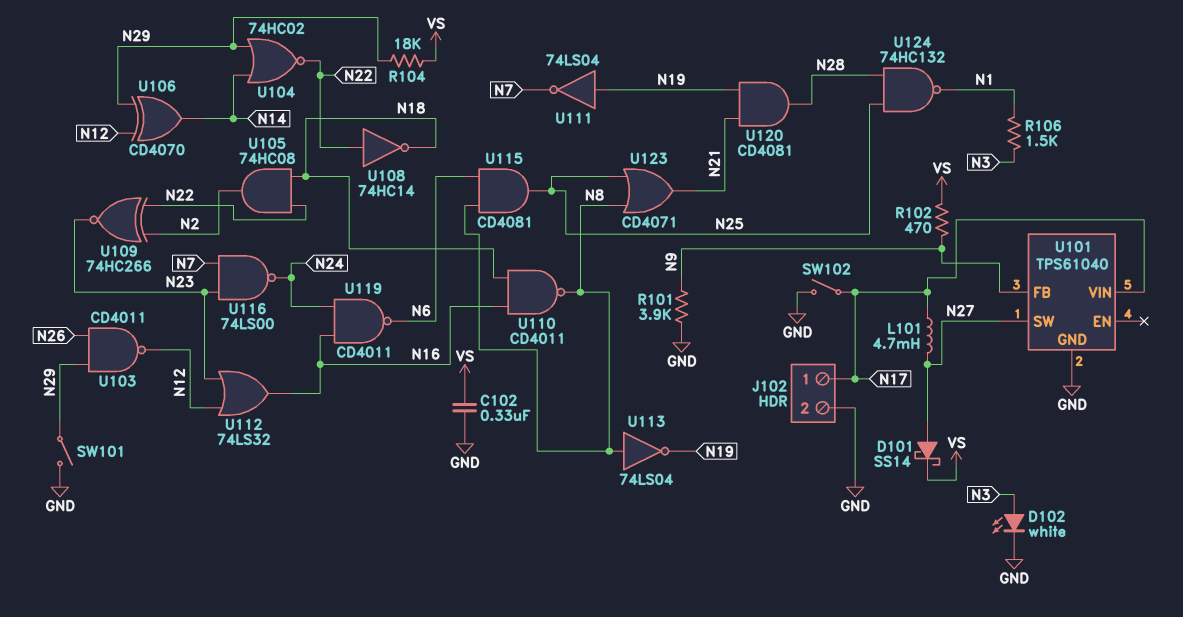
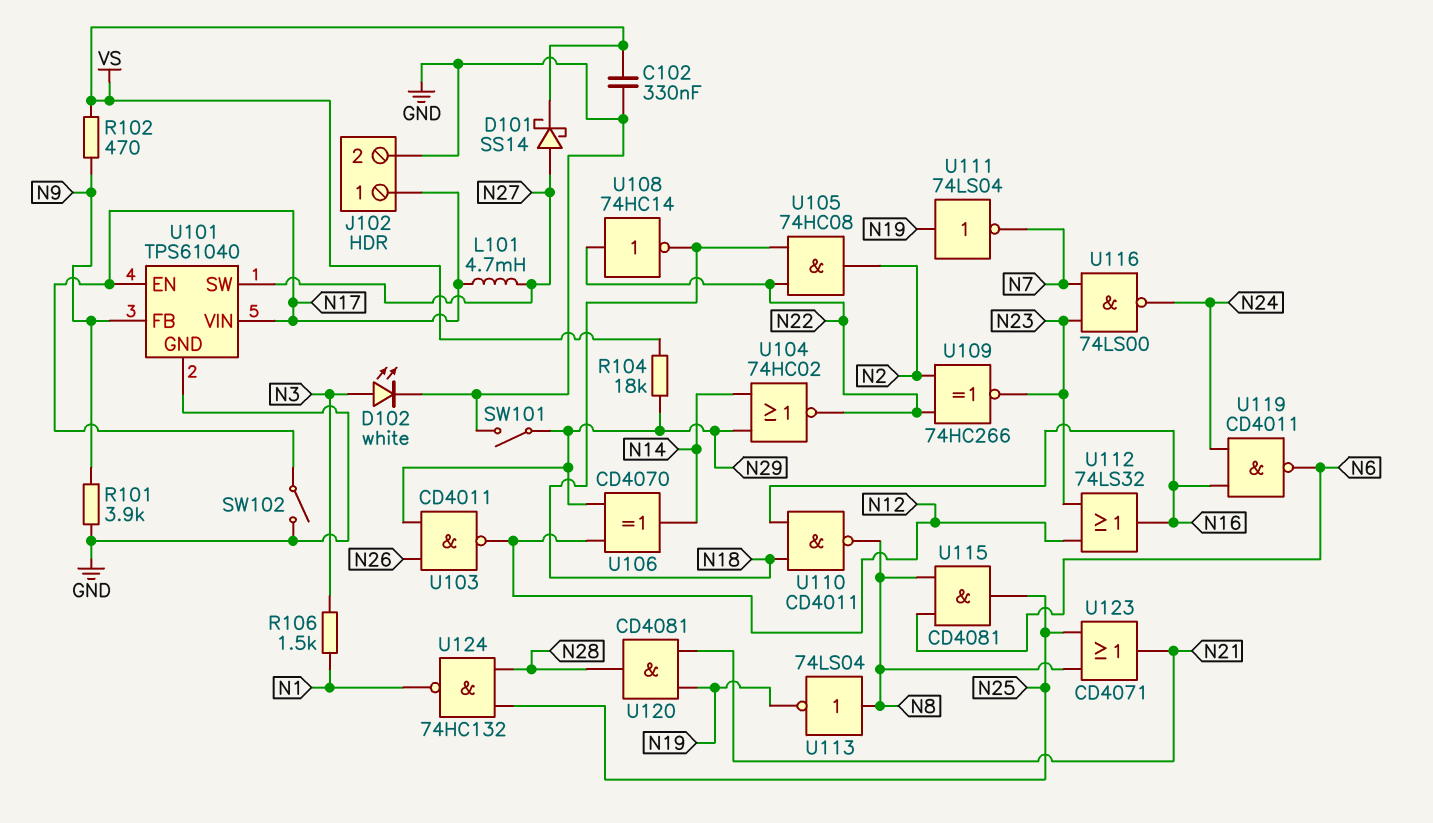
U101 pin EN: none -> N17

